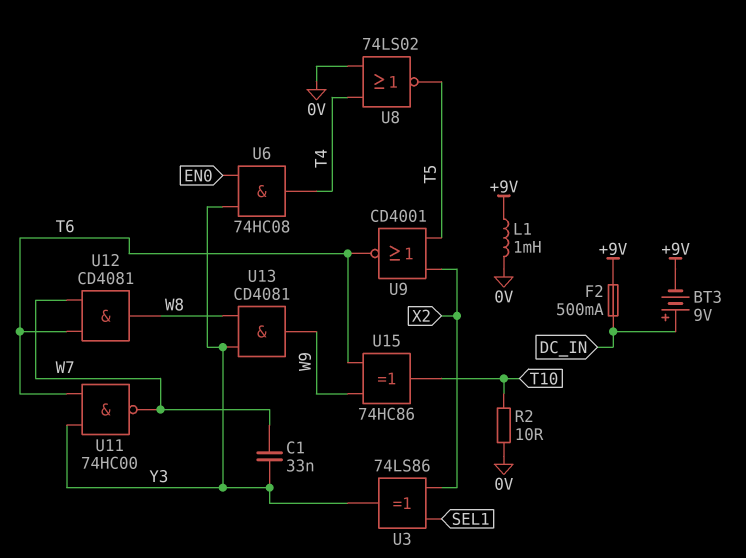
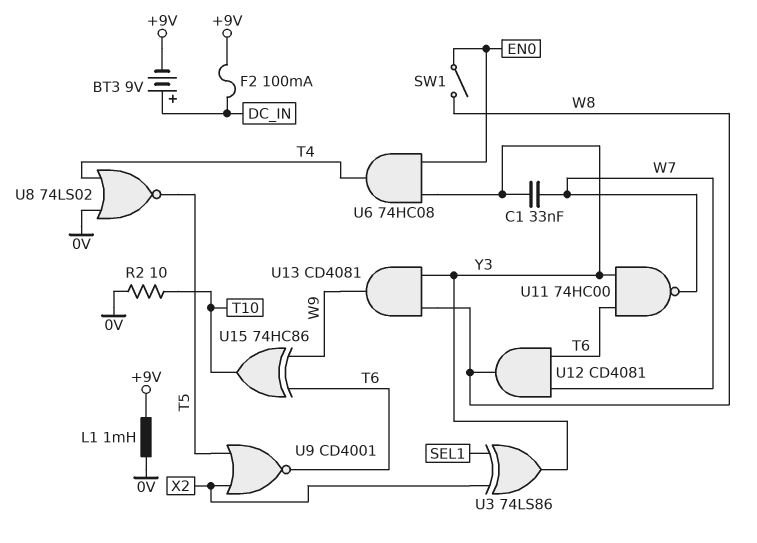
F2: 500mA (+9V, DC_IN) -> 100mA (+9V, DC_IN)
SW1: none -> switch (EN0, W8)

